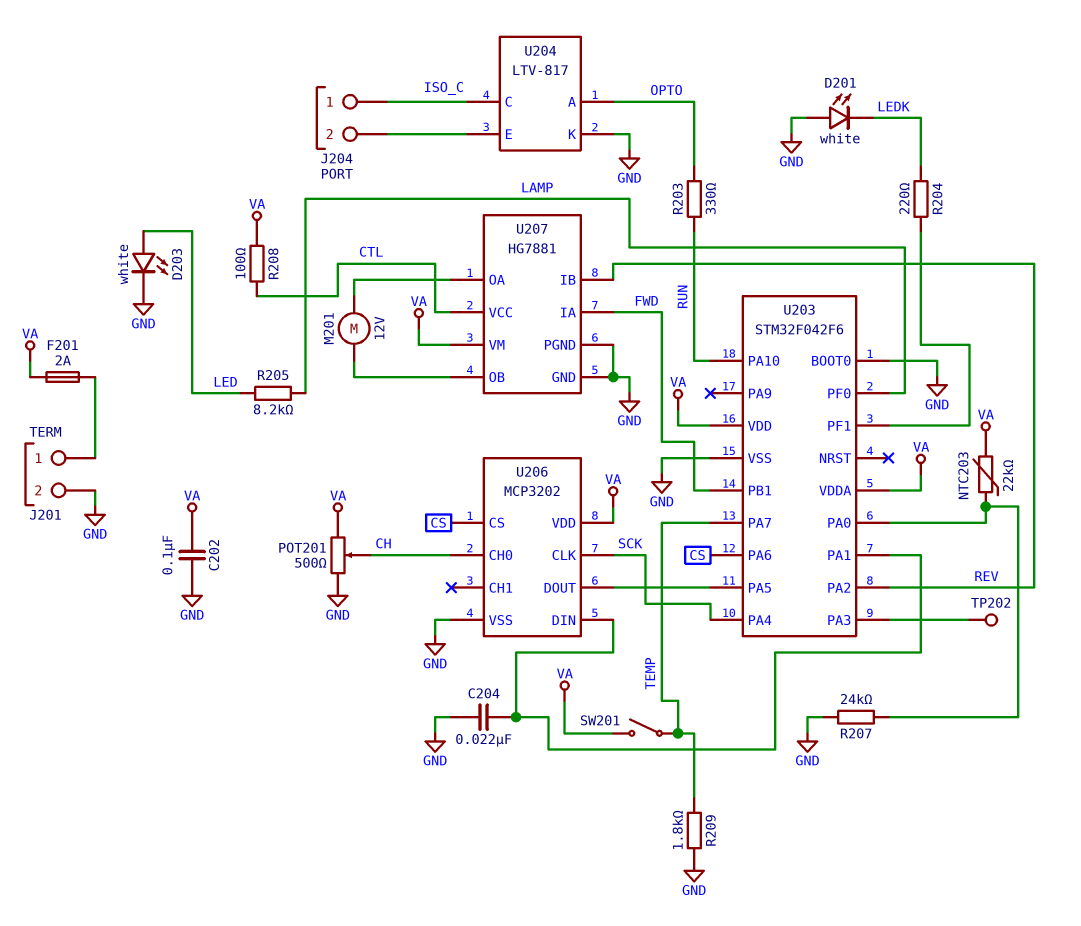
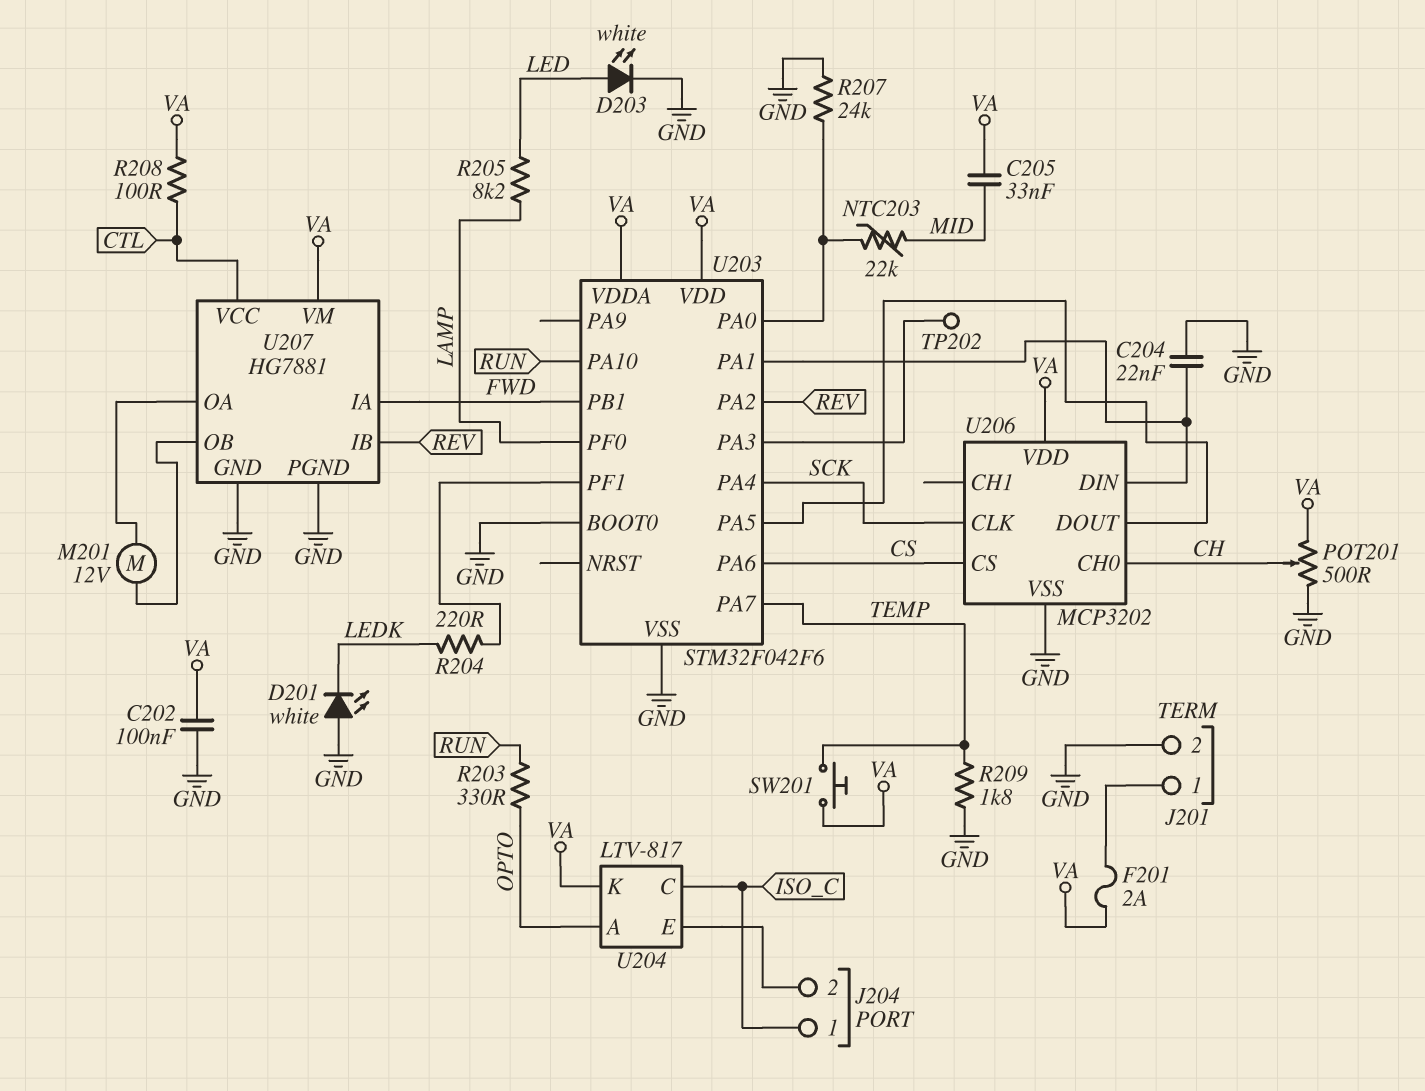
C205: none -> 33nF (MID, VA)
NTC203: 22k (U203/PA0, VA) -> 22k (MID, U203/PA0)
SW201: switch (TEMP, VA) -> button (TEMP, VA)
U204 pin K: GND -> VA

